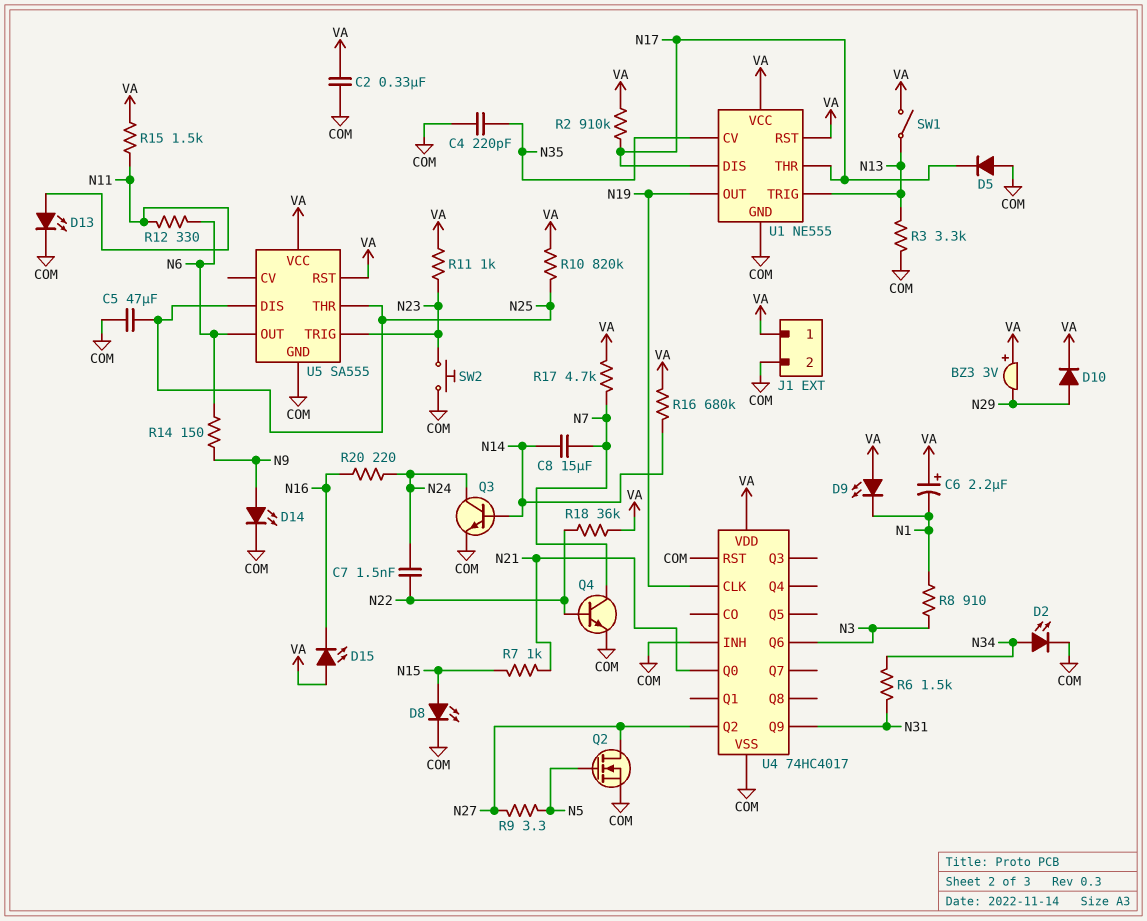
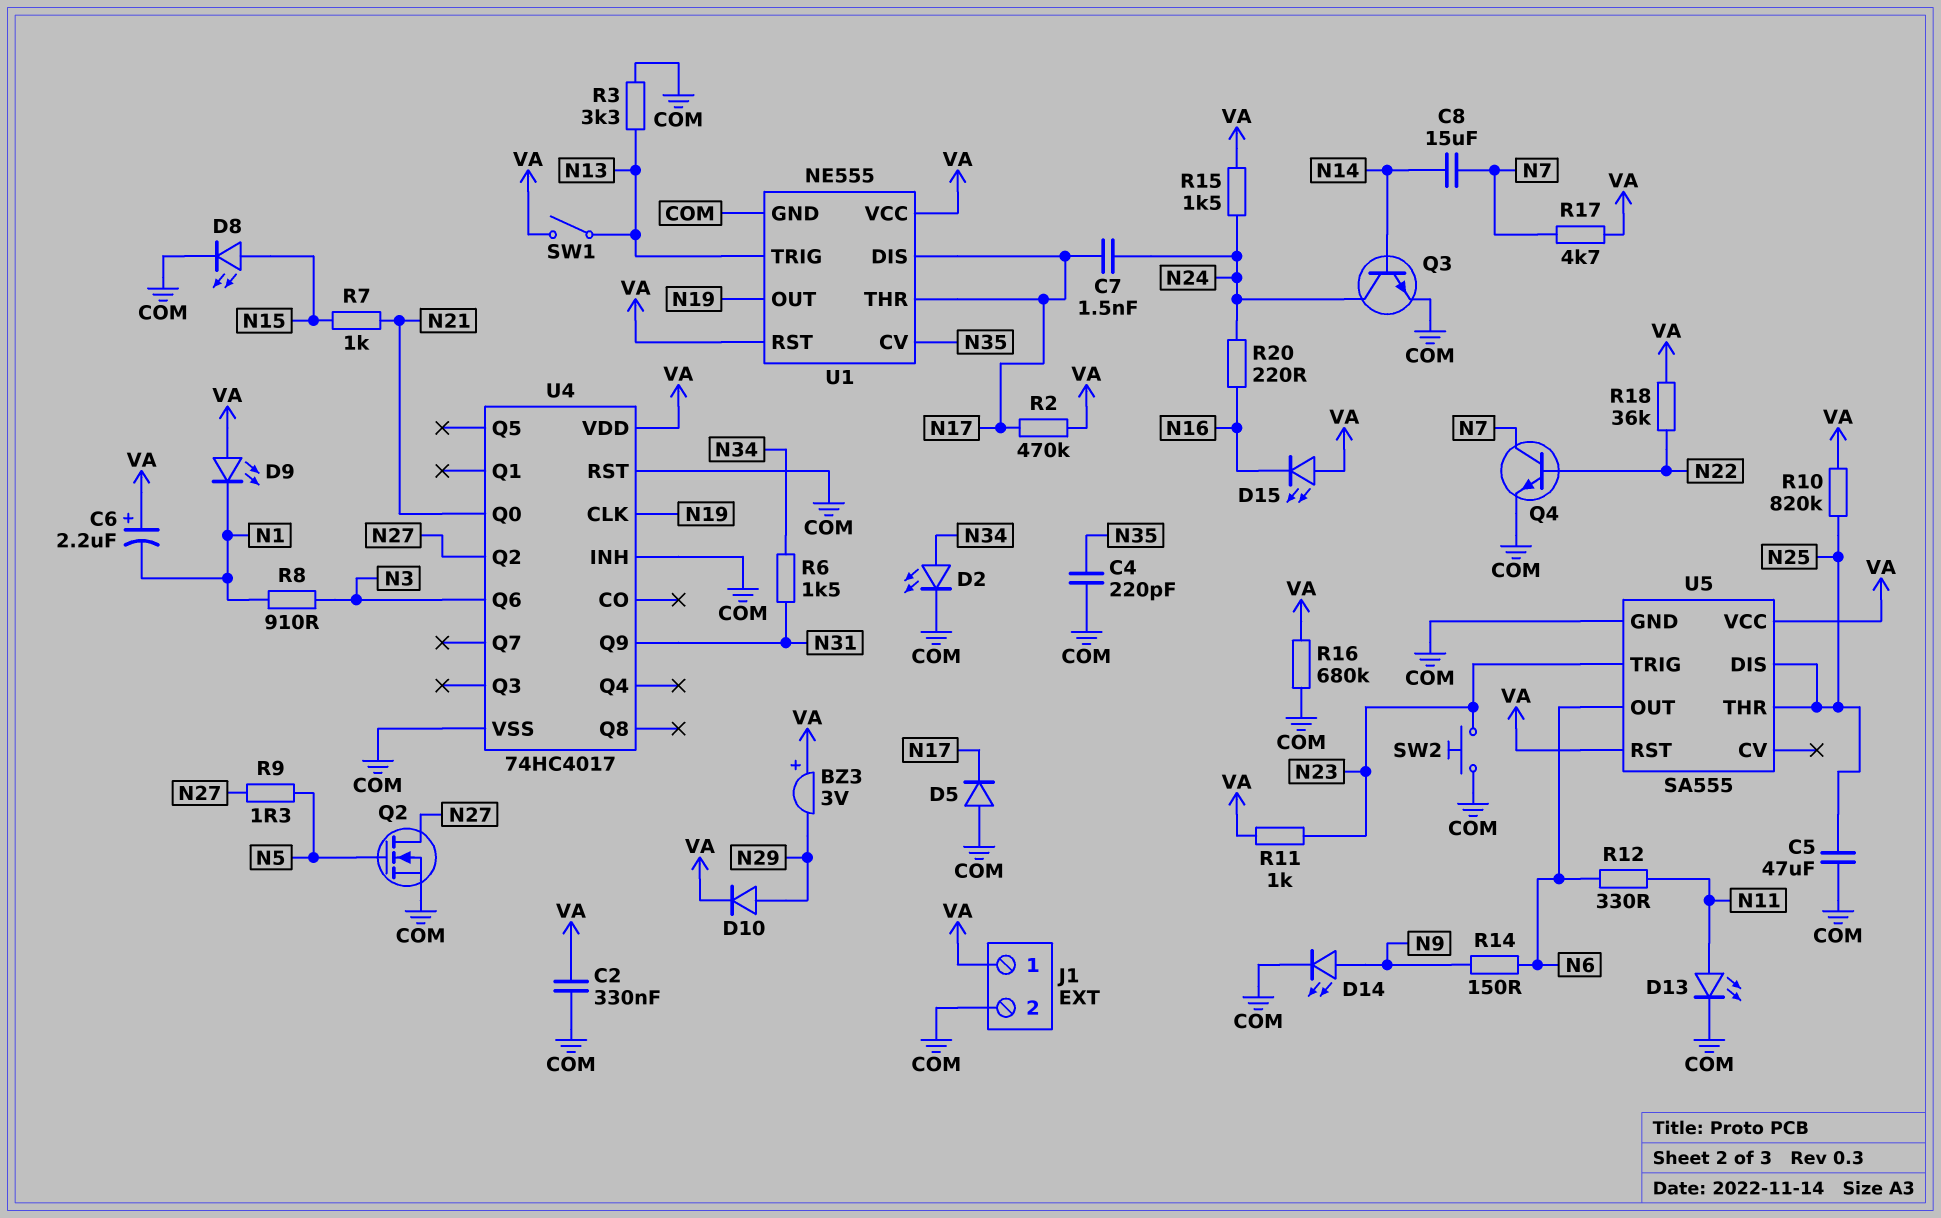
C7: 1.5nF (N22, N24) -> 1.5nF (N17, N24)
R2: 910k (N17, VA) -> 470k (N17, VA)
R9: 3.3 (N5, N27) -> 1.3 (N5, N27)
R15: 1.5k (N11, VA) -> 1.5k (N24, VA)
R16: 680k (N14, VA) -> 680k (COM, VA)

